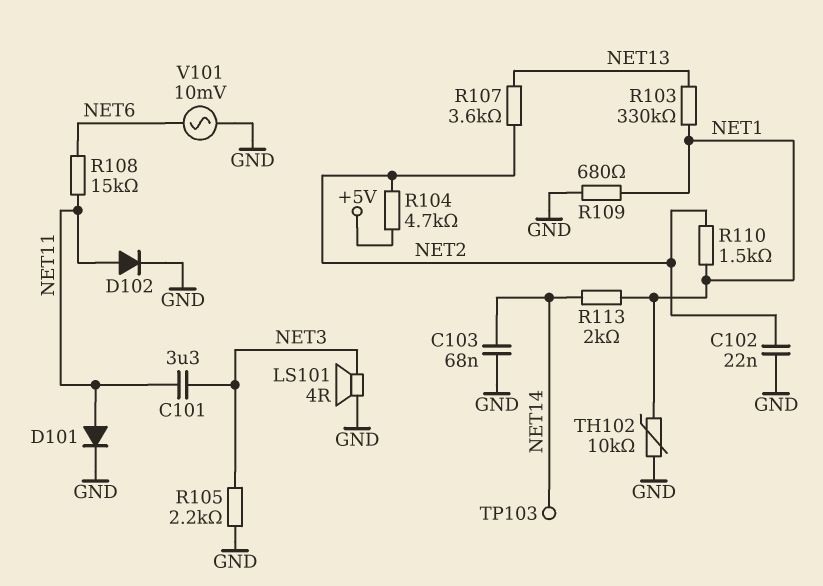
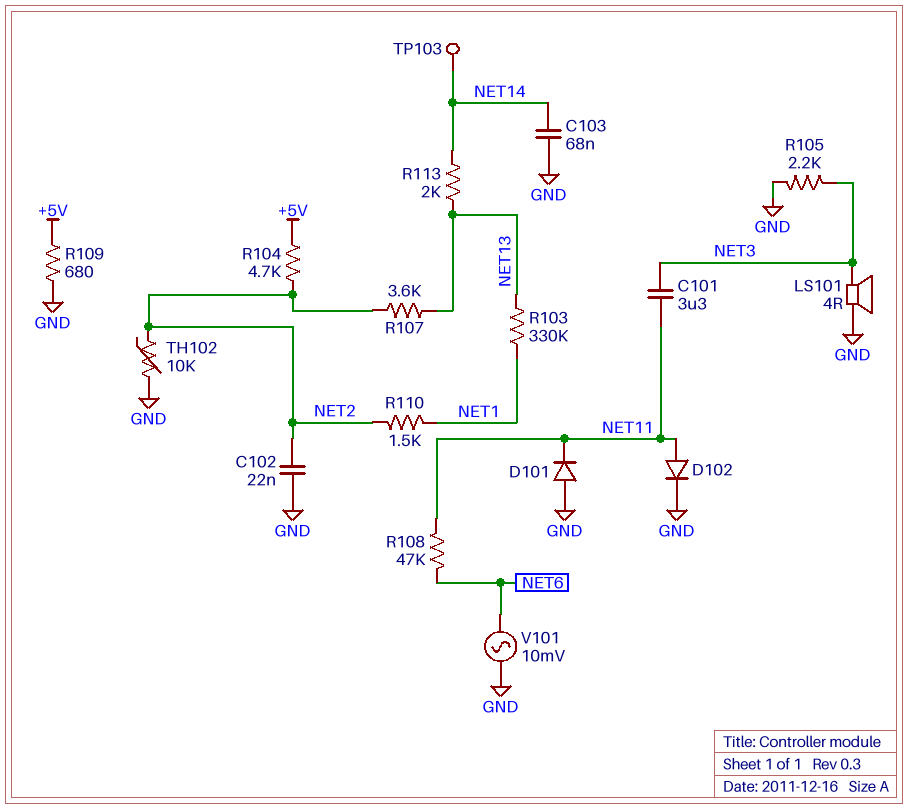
D101: diode (A NET11, K GND) -> diode (A GND, K NET11)
R108: 15k (NET6, NET11) -> 47k (NET6, NET11)
R109: 680 (GND, NET1) -> 680 (+5V, GND)
R113: 2k (NET1, NET14) -> 2k (NET13, NET14)
TH102: 10k (GND, NET1) -> 10k (GND, NET2)

